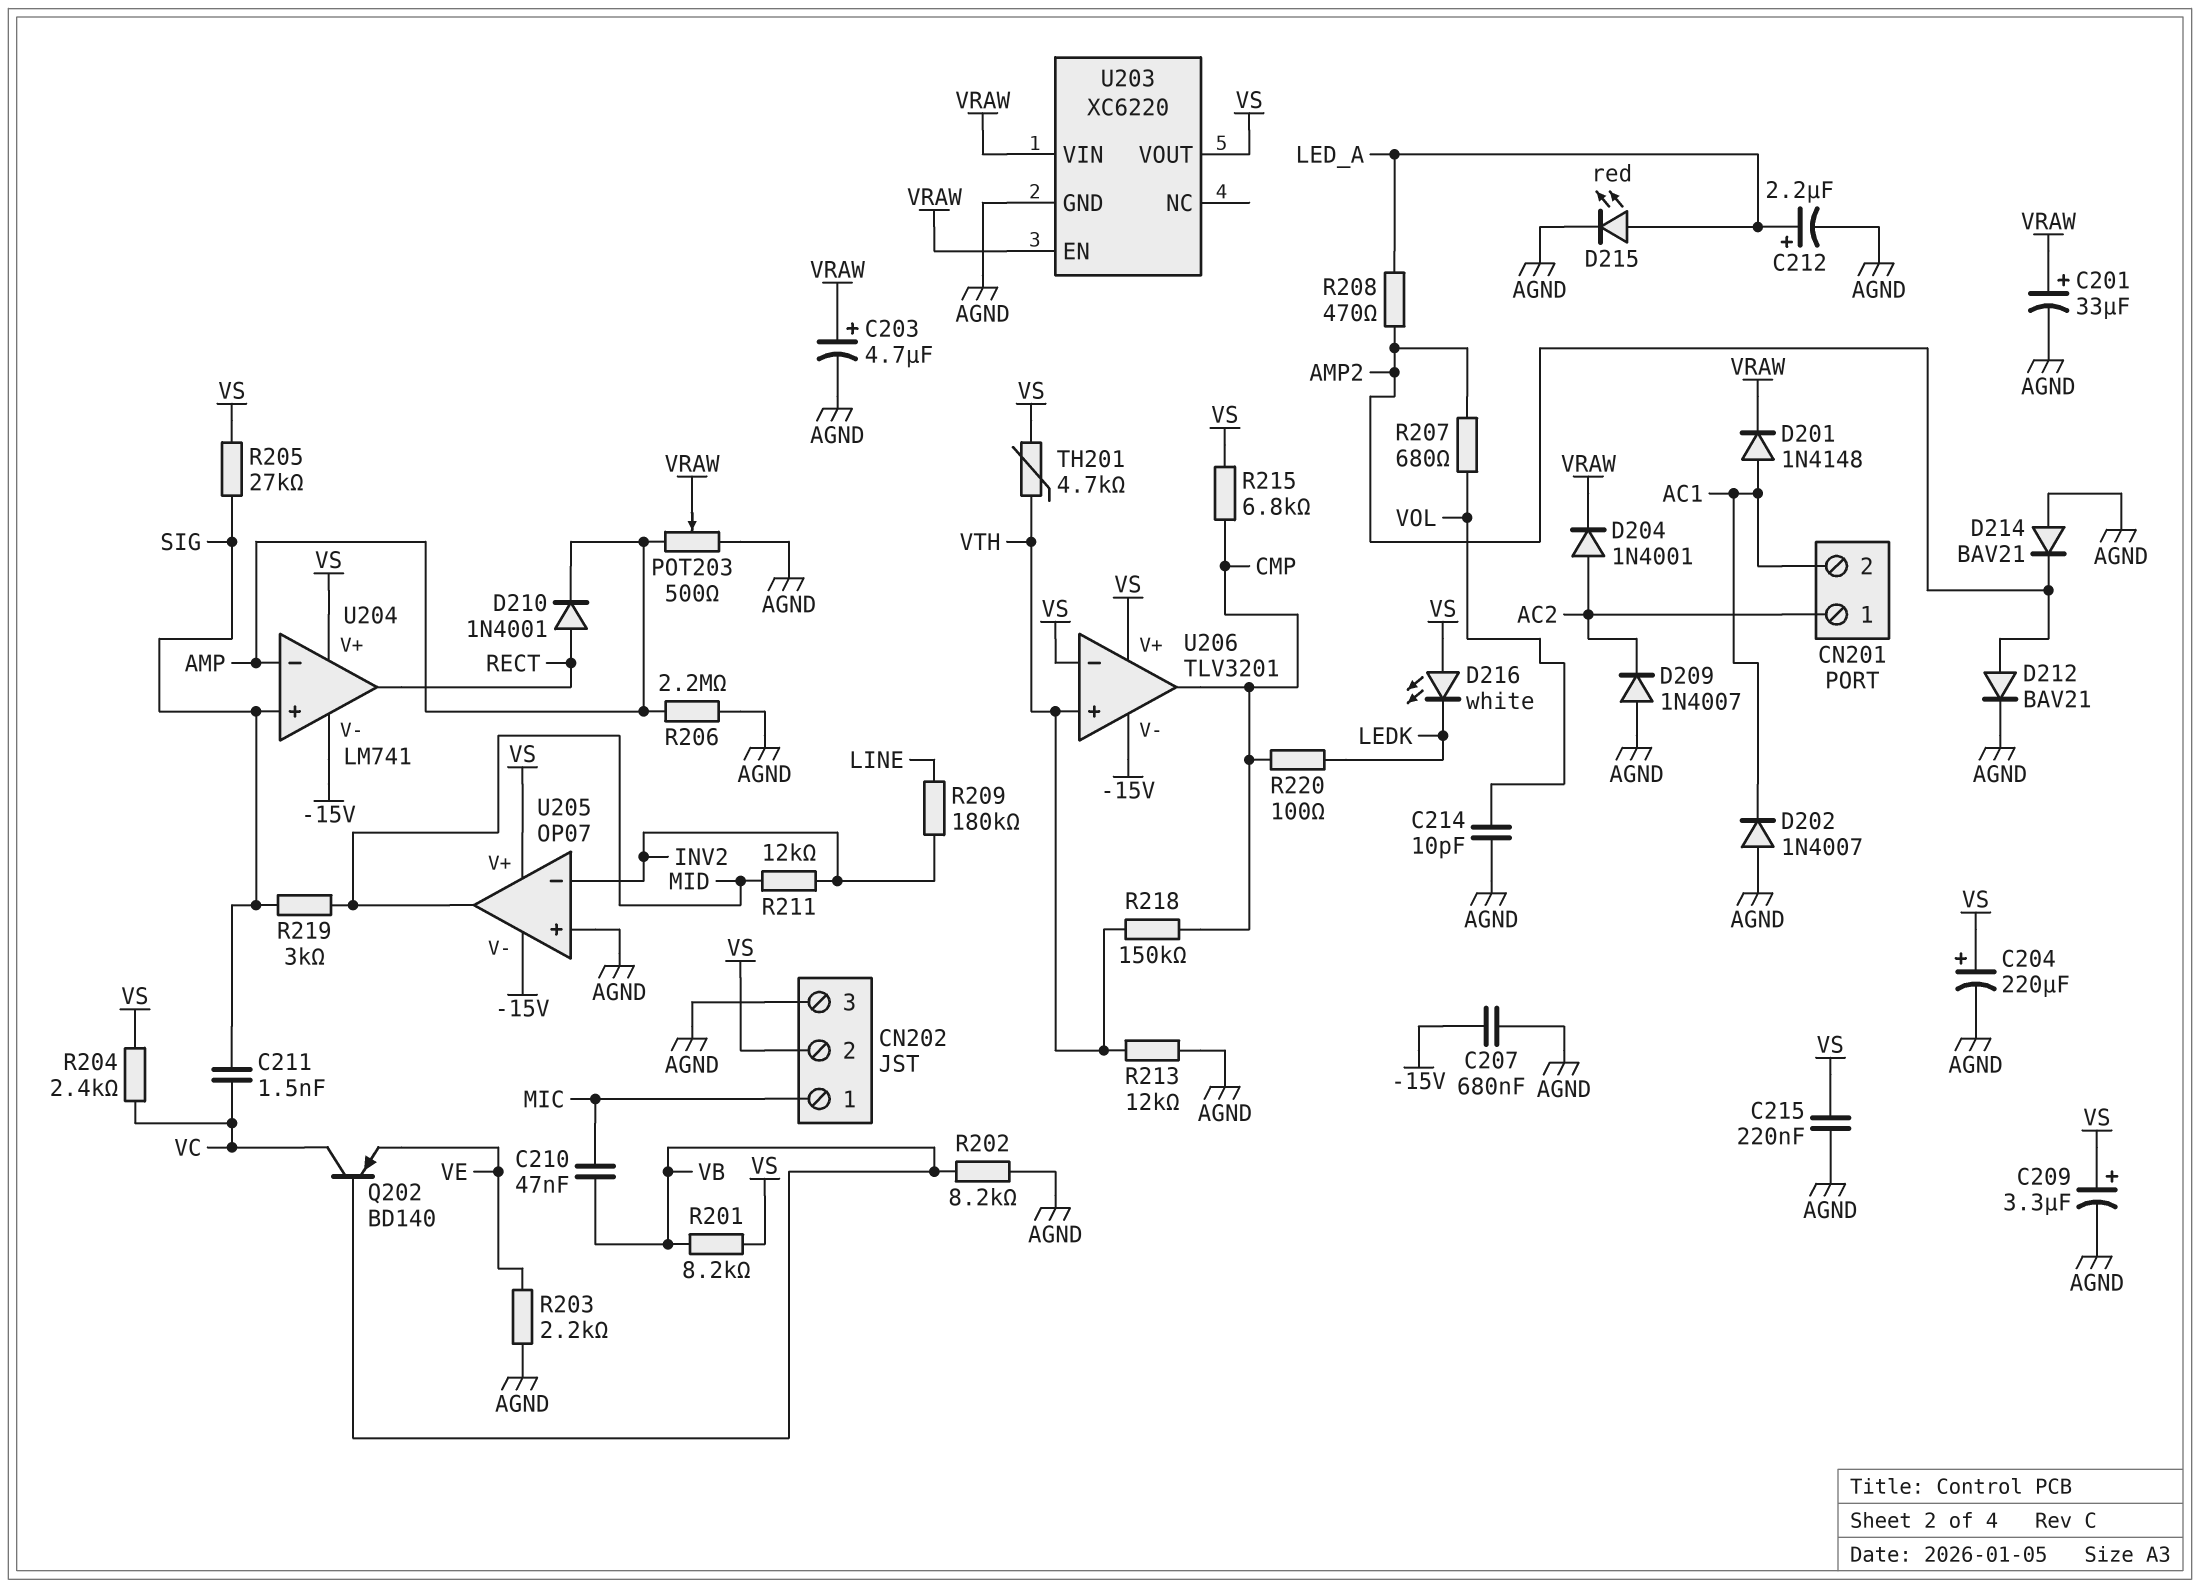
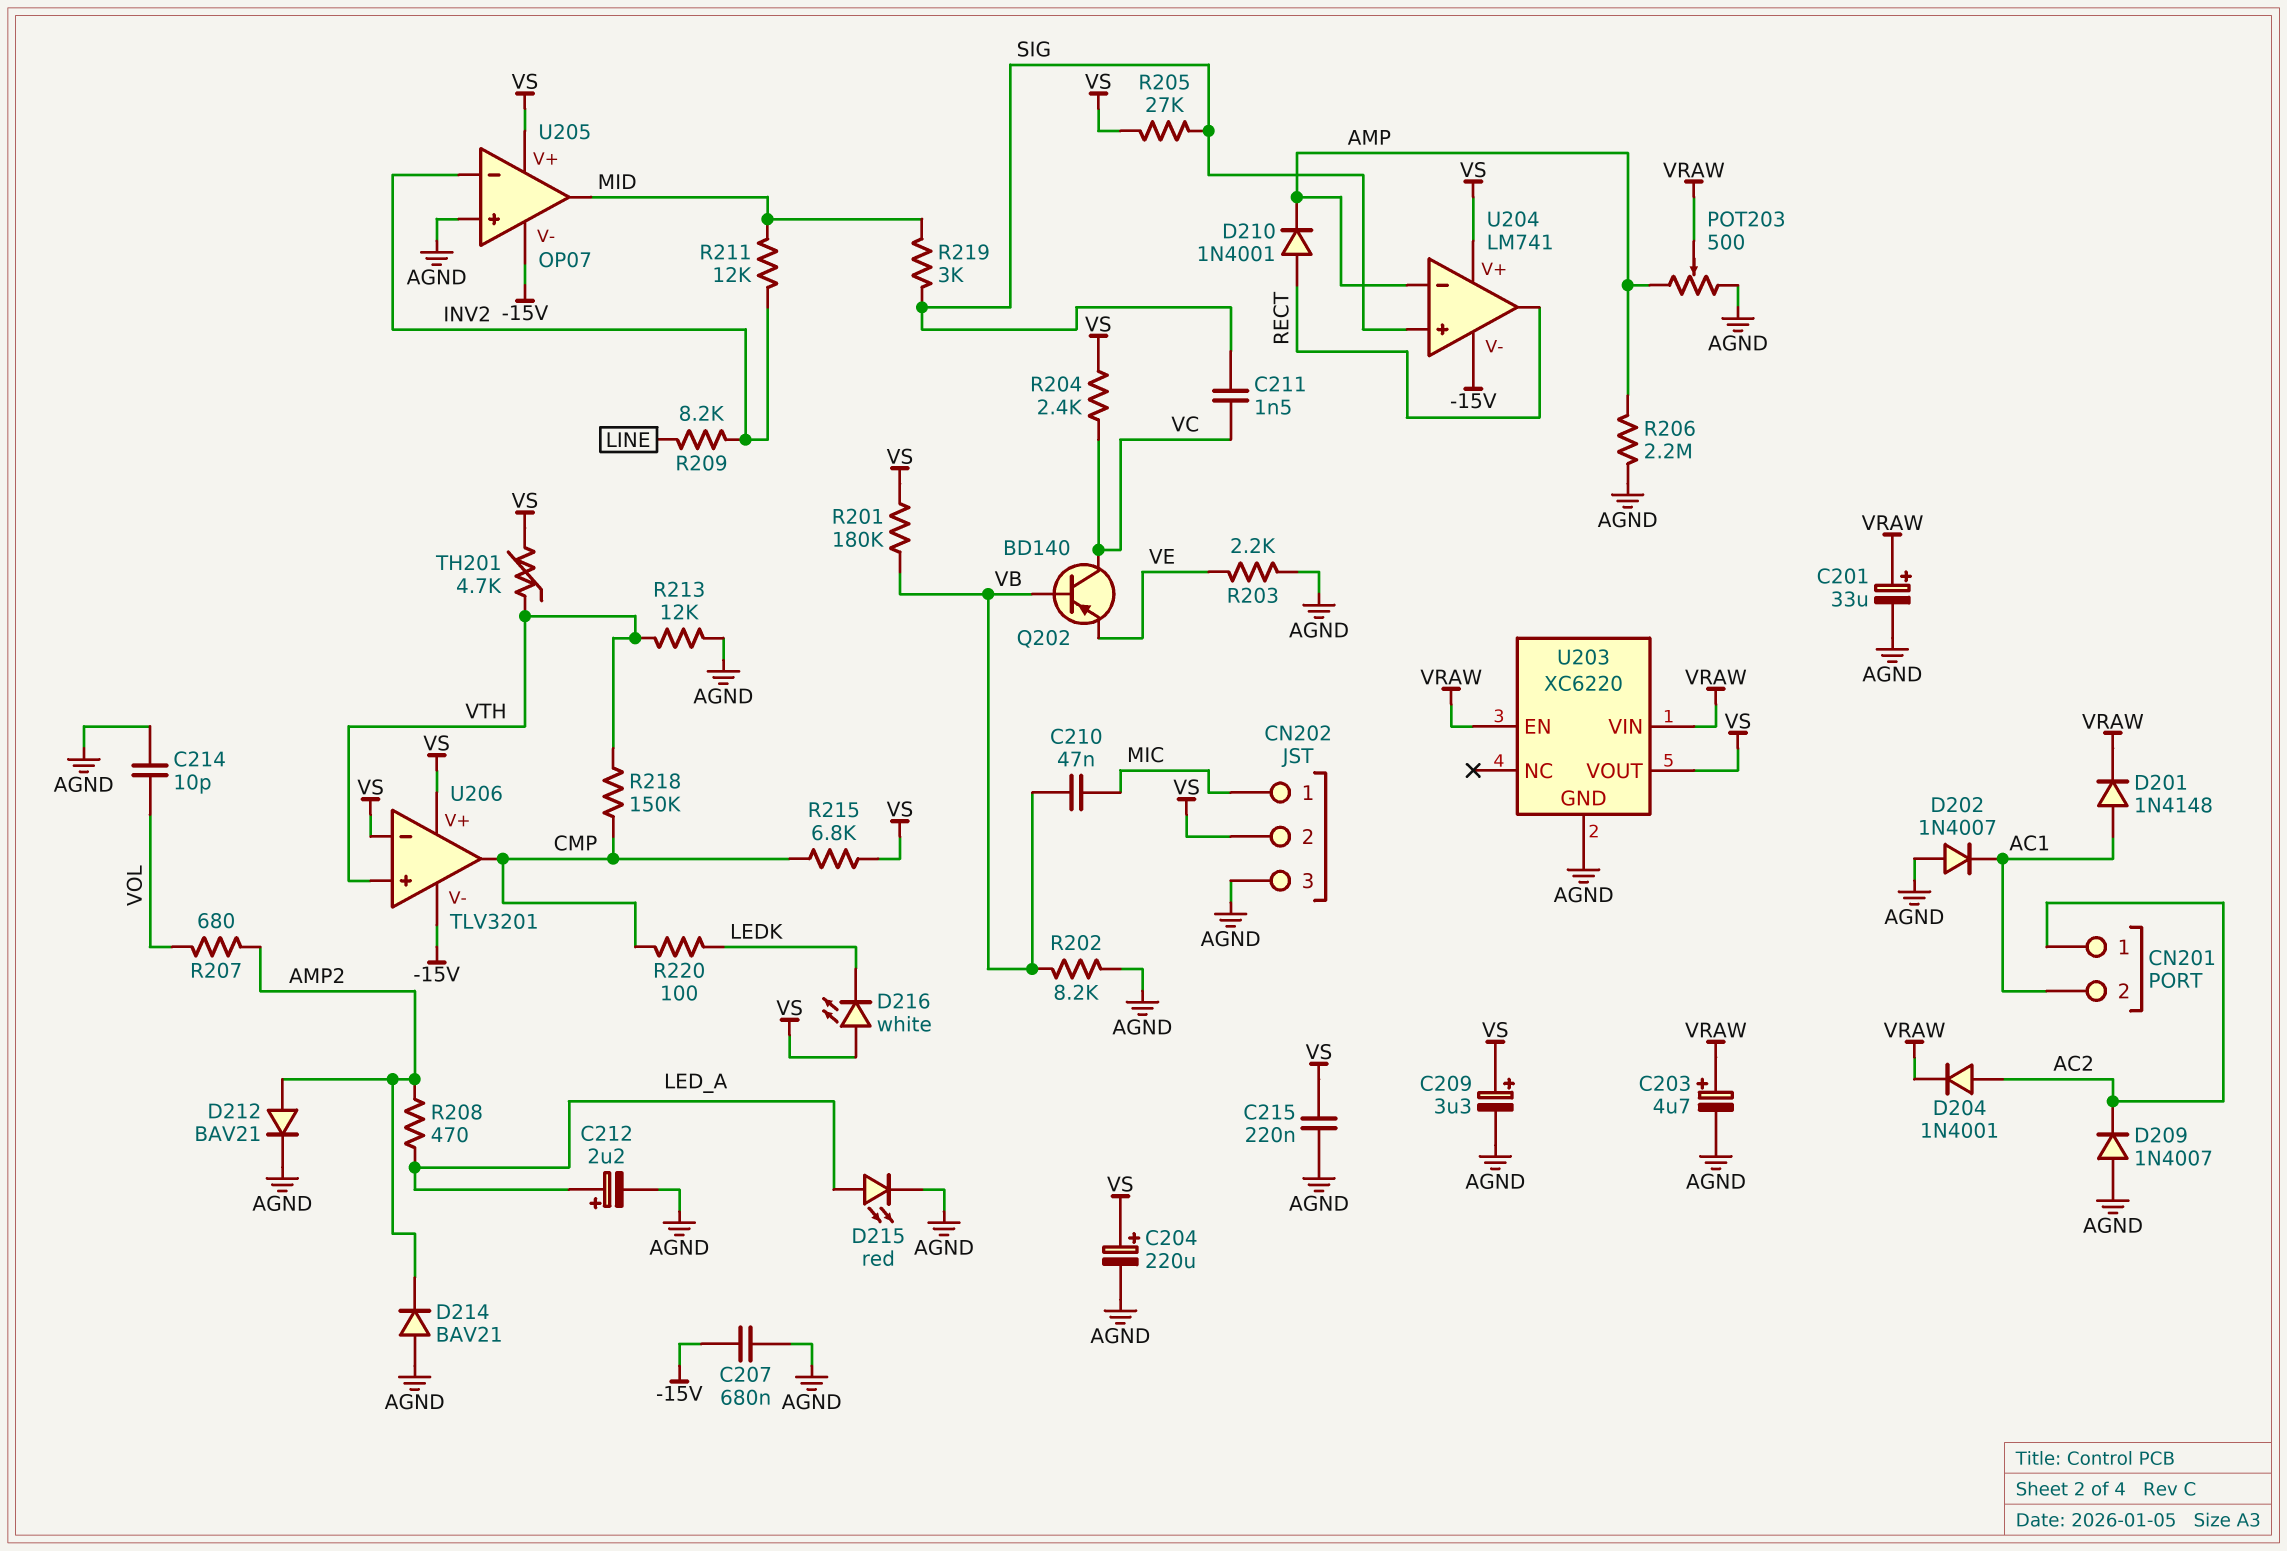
R201: 8.2k (VB, VS) -> 180k (VB, VS)
R209: 180k (INV2, LINE) -> 8.2k (INV2, LINE)

